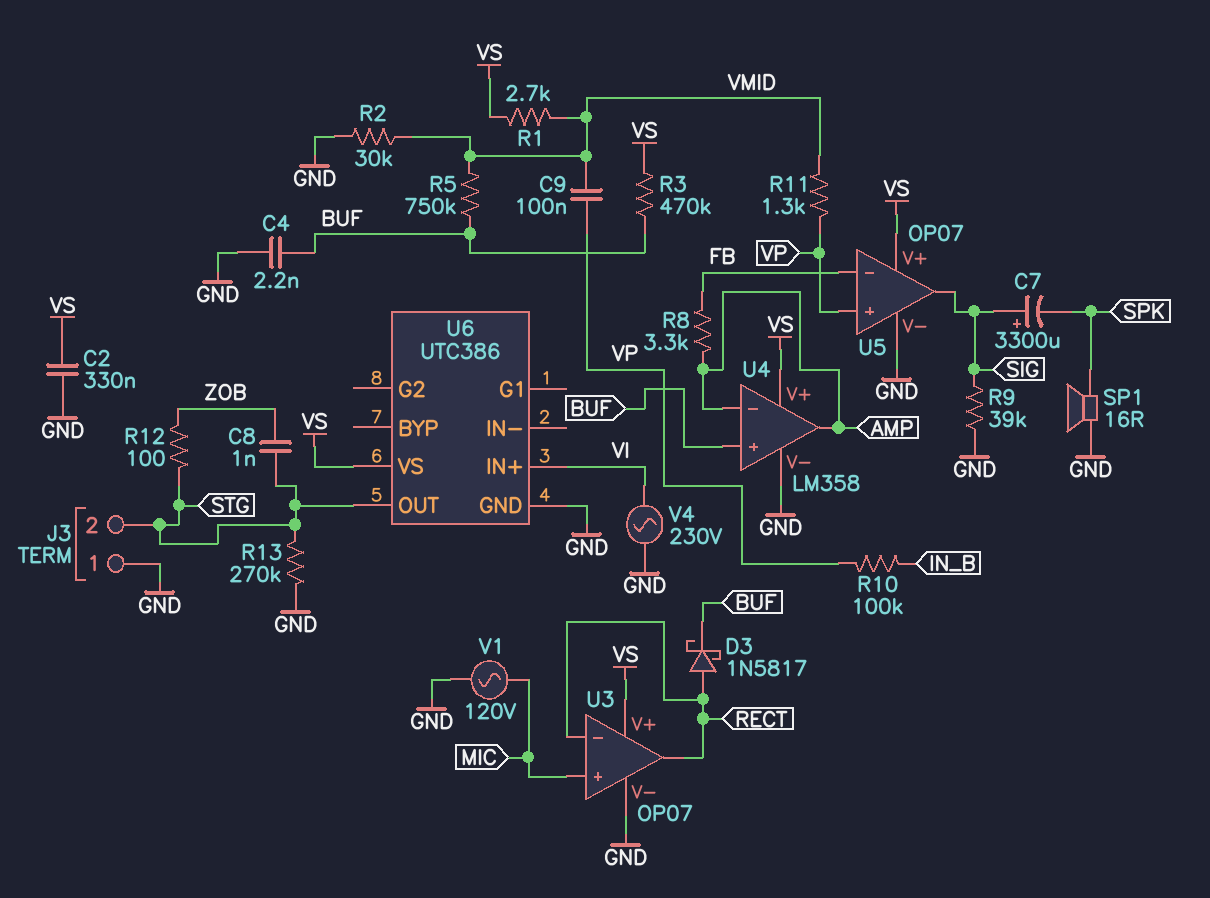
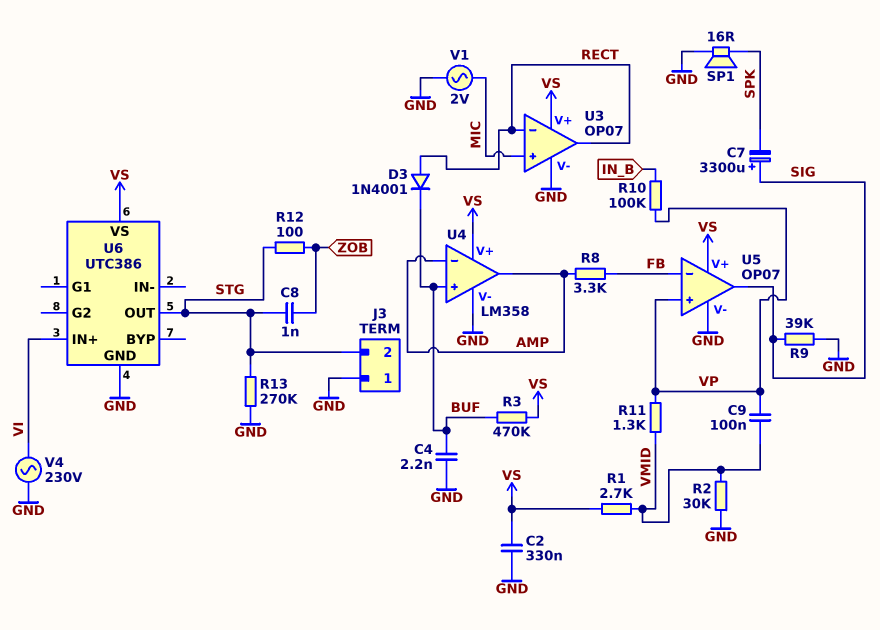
D3: schottky 1N5817 (A RECT, K BUF) -> diode 1N4001 (A RECT, K BUF)
R5: 750k (BUF, VMID) -> none
V1: AC 120V (GND, MIC) -> AC 2V (GND, MIC)

